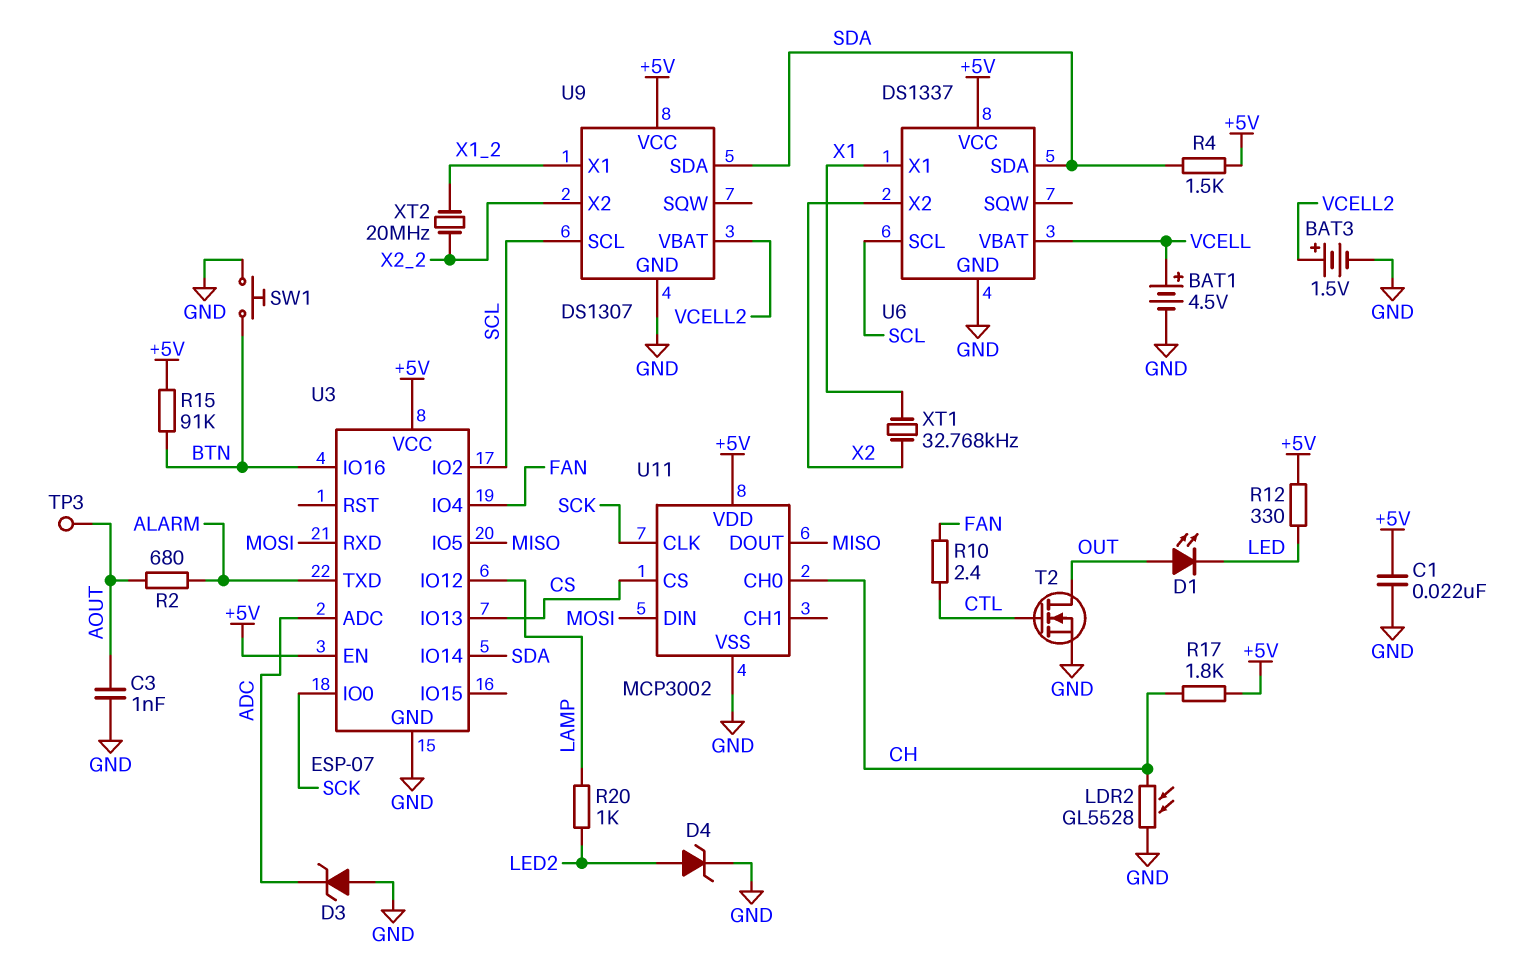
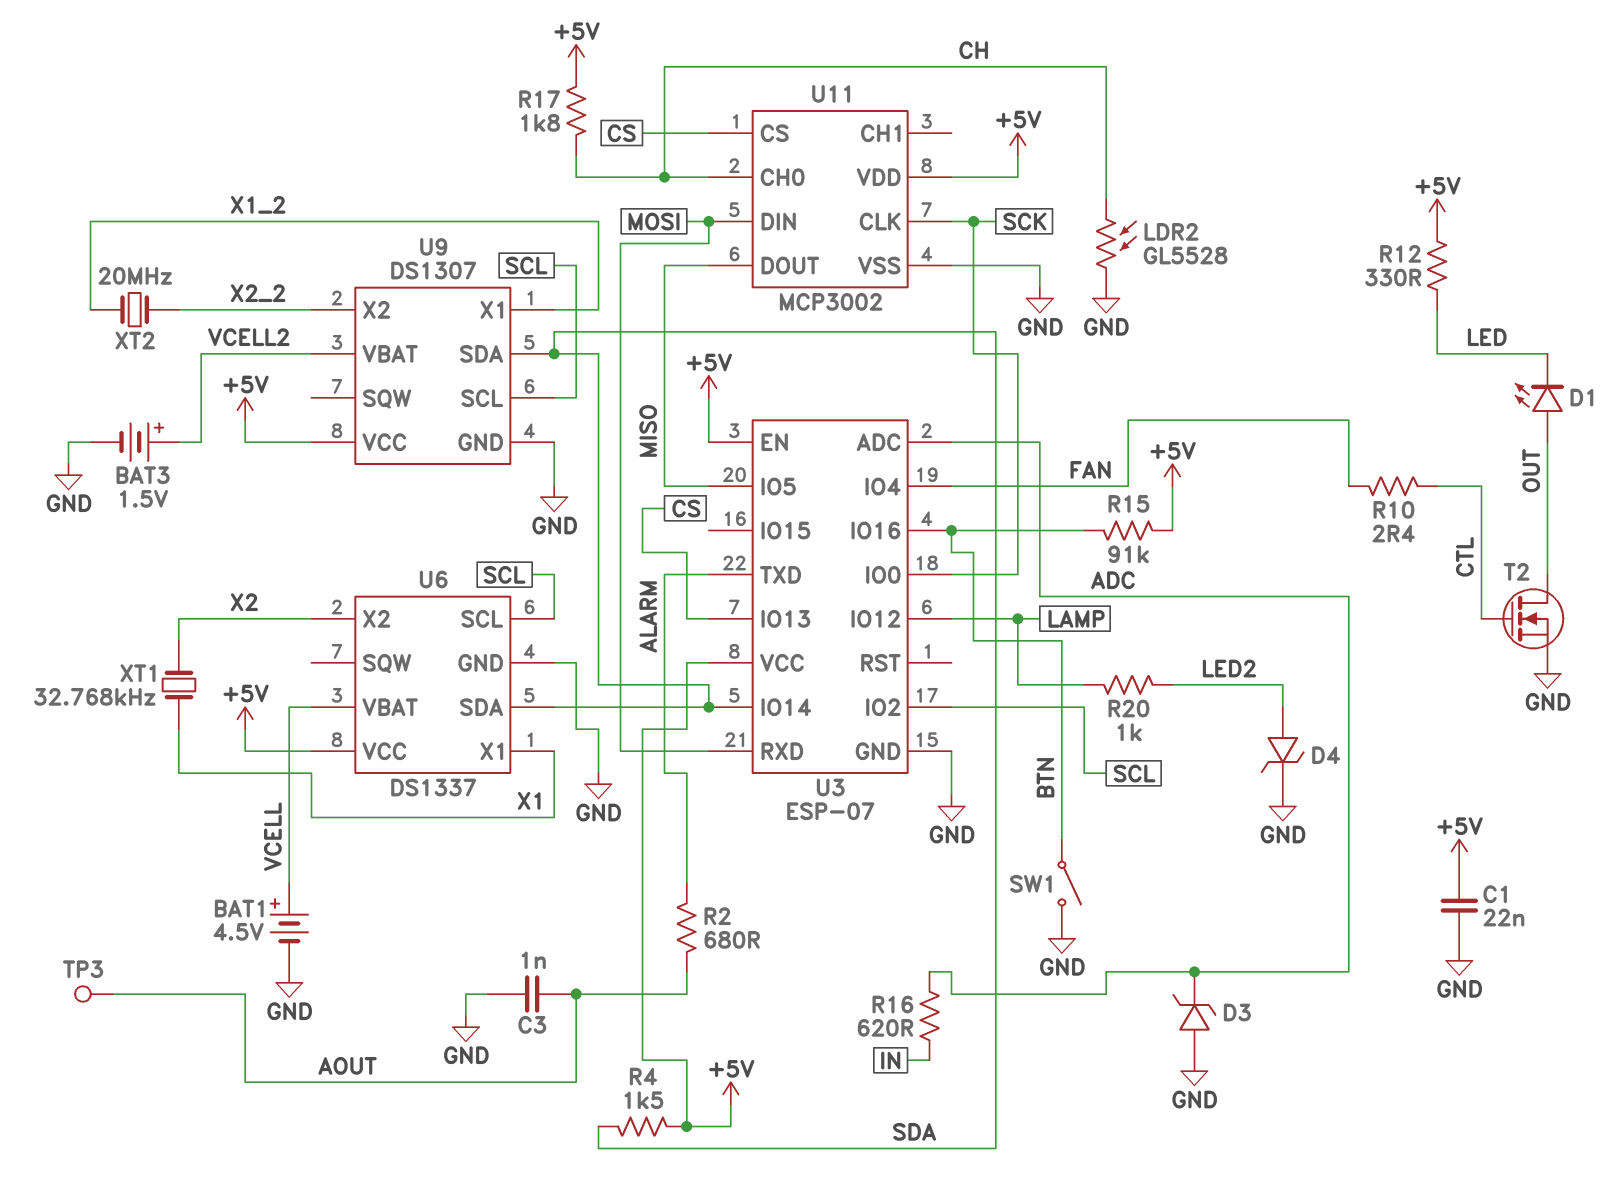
R16: none -> 620 (ADC, IN)
SW1: button (BTN, GND) -> switch (BTN, GND)

